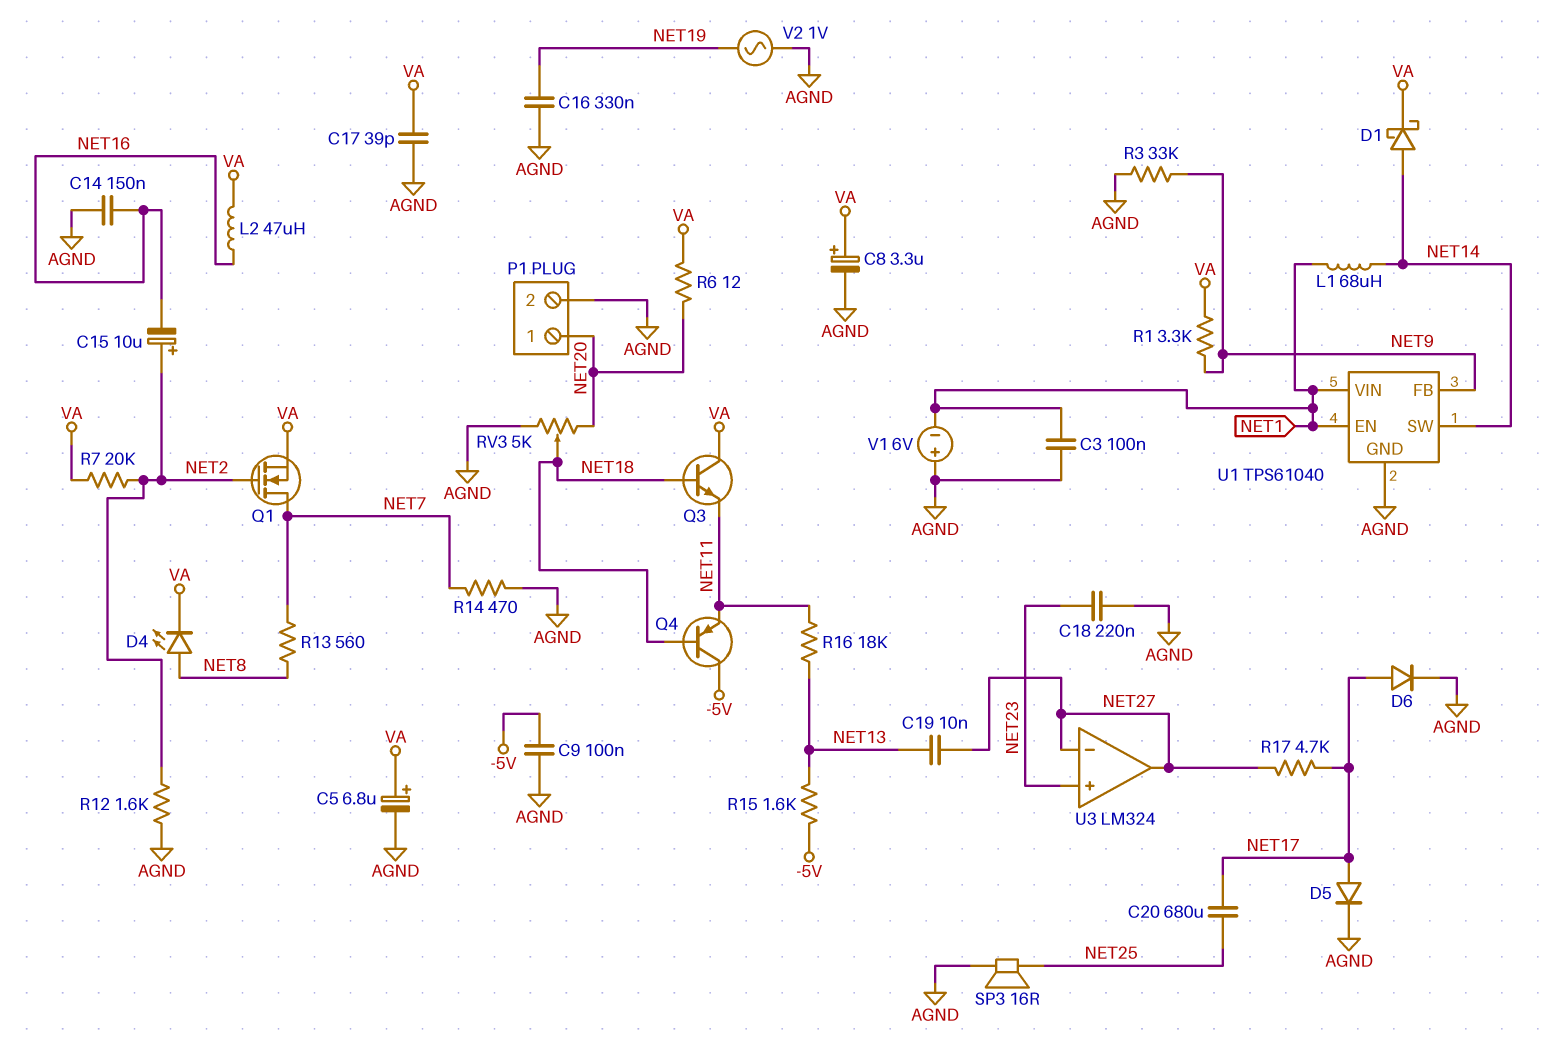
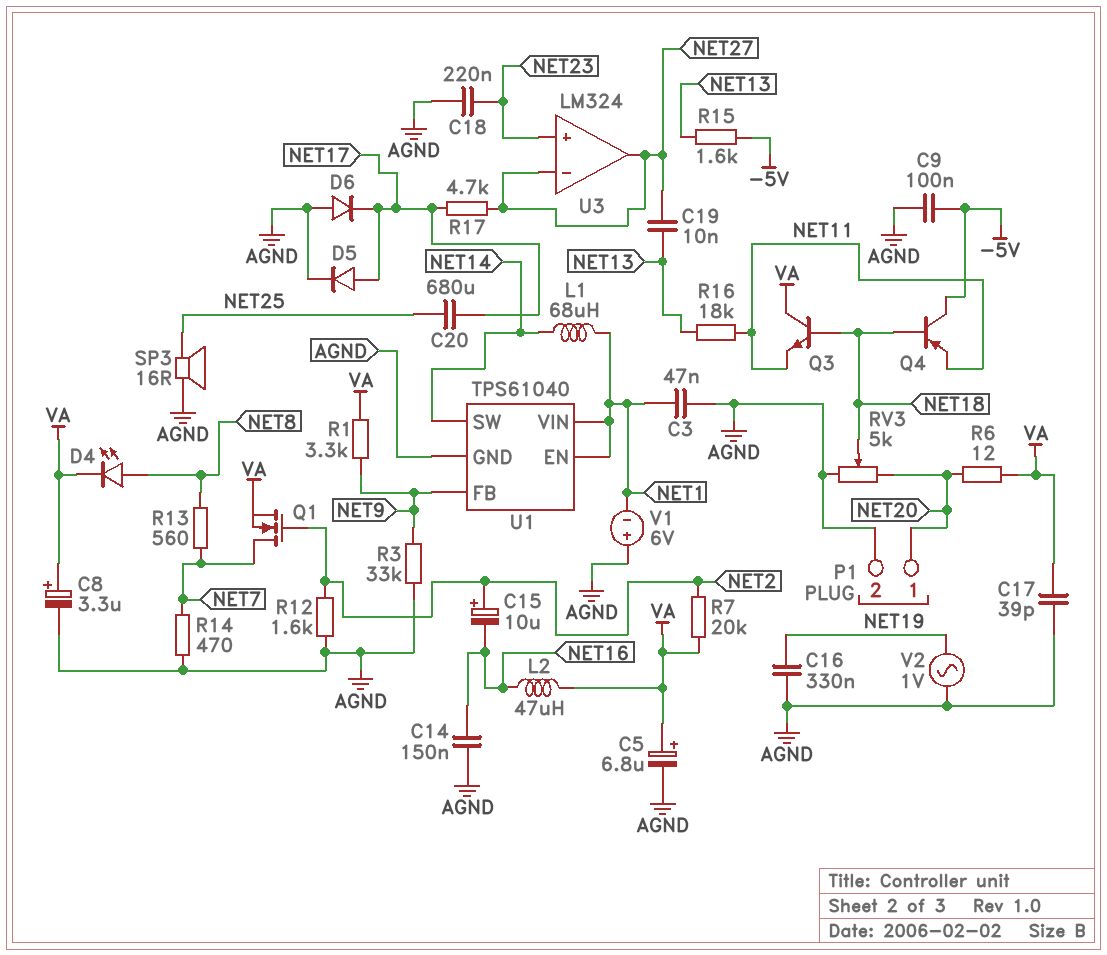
C3: 100nF (AGND, NET1) -> 47nF (AGND, NET1)
D1: schottky (A NET14, K VA) -> none
D6: diode (A NET17, K AGND) -> diode (A AGND, K NET17)

